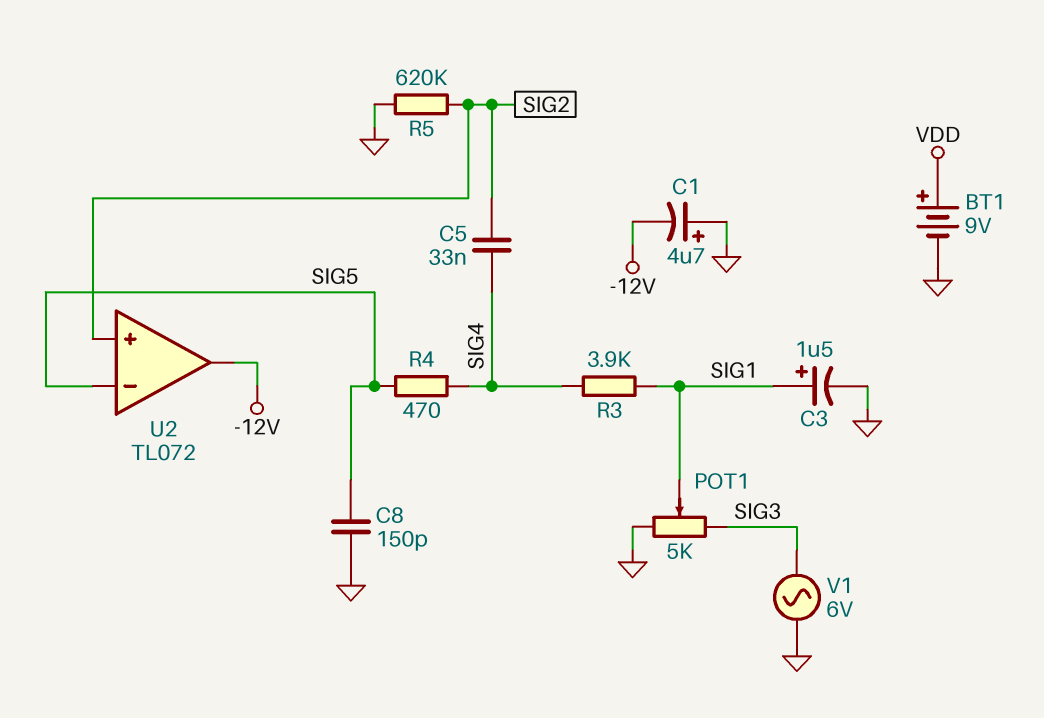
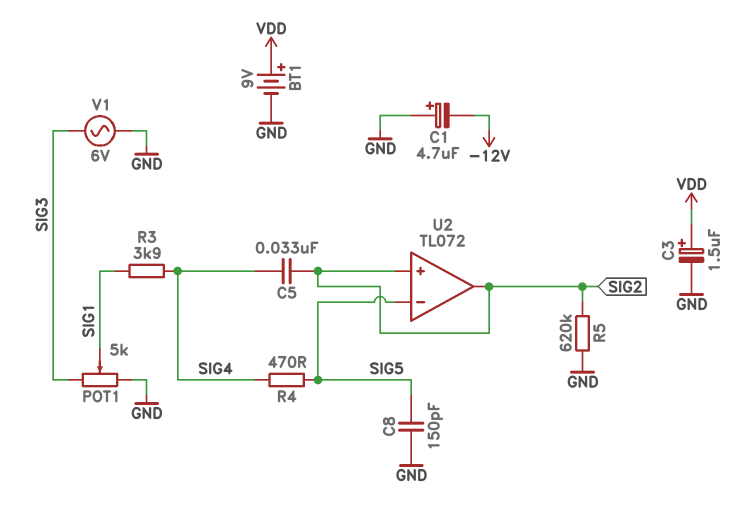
C3: 1.5uF (plus SIG1, minus GND) -> 1.5uF (plus VDD, minus GND)
U2 pin out: -12V -> SIG2

